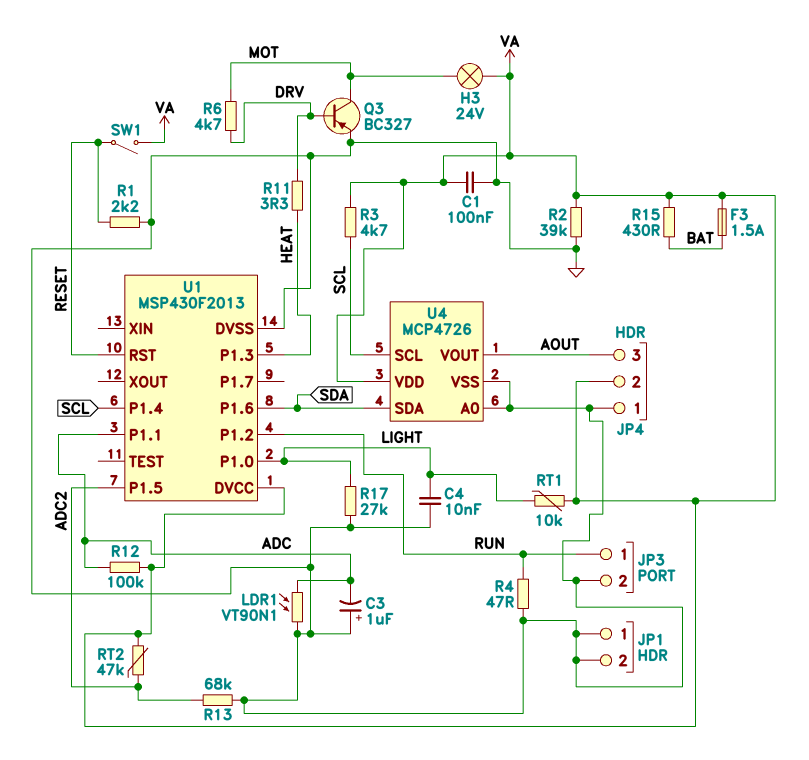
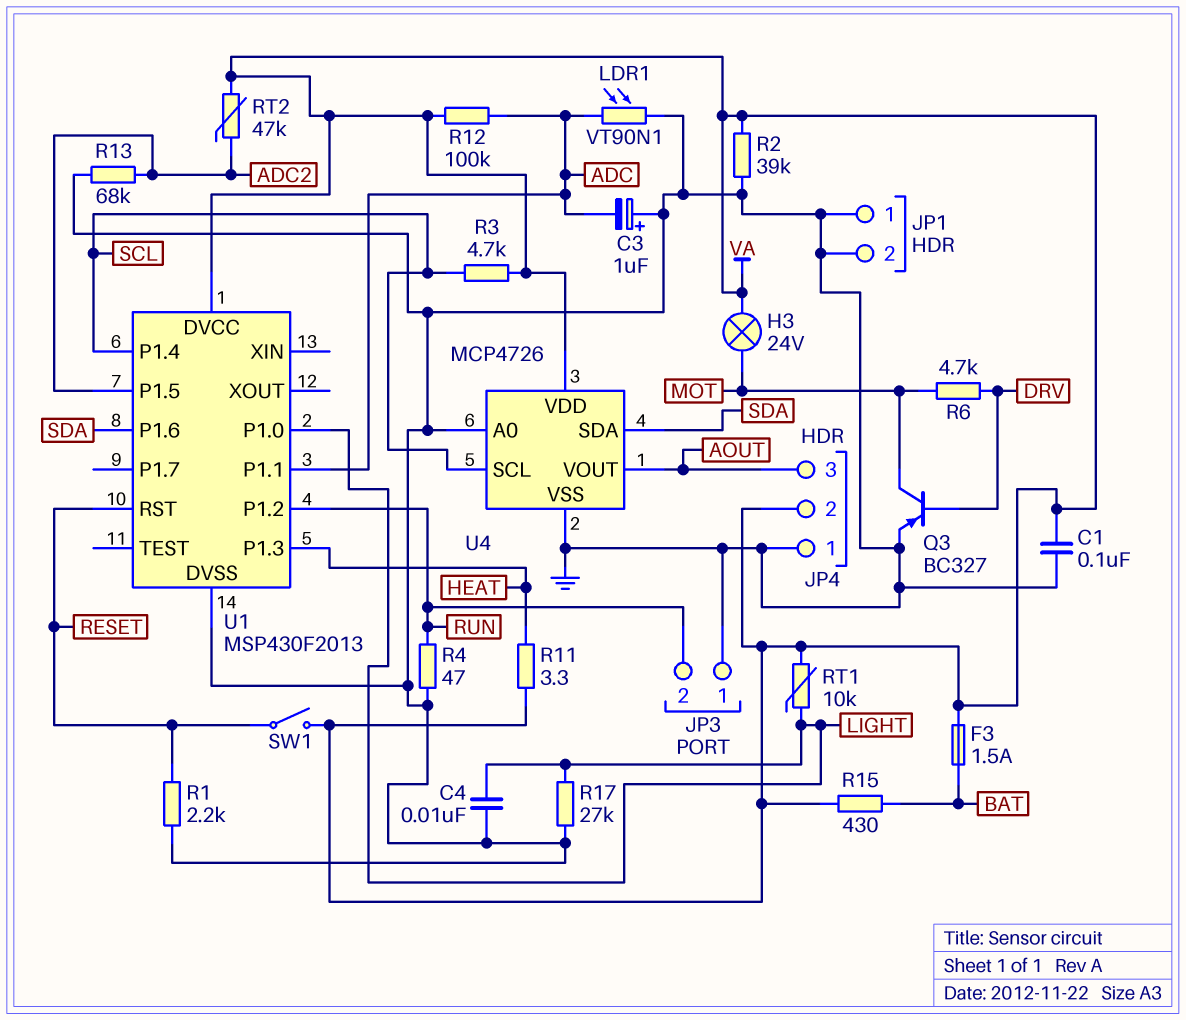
JP3 pin 1: RUN -> GND
JP3 pin 2: GND -> RUN
R11: 3.3 (DRV, HEAT) -> 3.3 (HEAT, VA)

